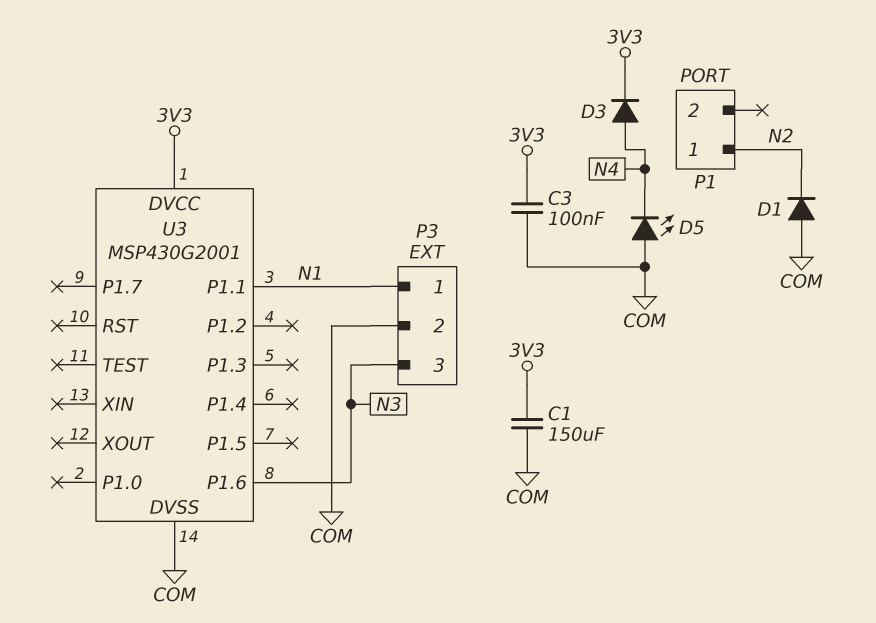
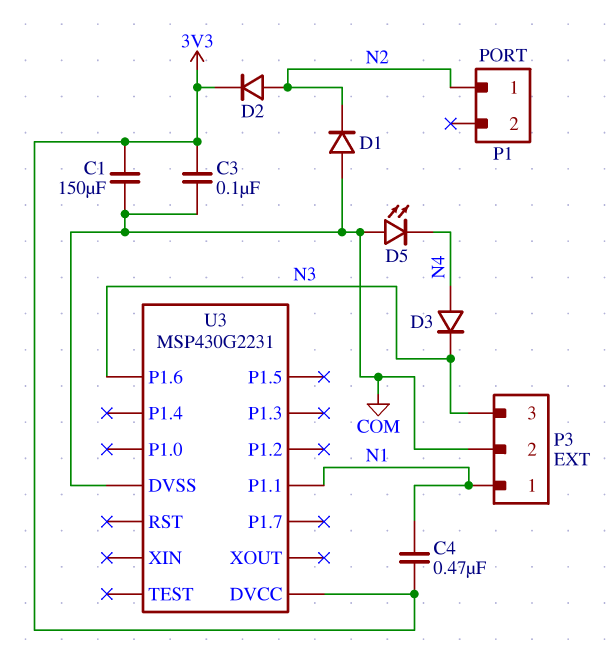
C4: none -> 470nF (3V3, N1)
D2: none -> diode (A N2, K 3V3)
D3: diode (A N4, K 3V3) -> diode (A N4, K N3)
U3: MSP430G2001 -> MSP430G2231

